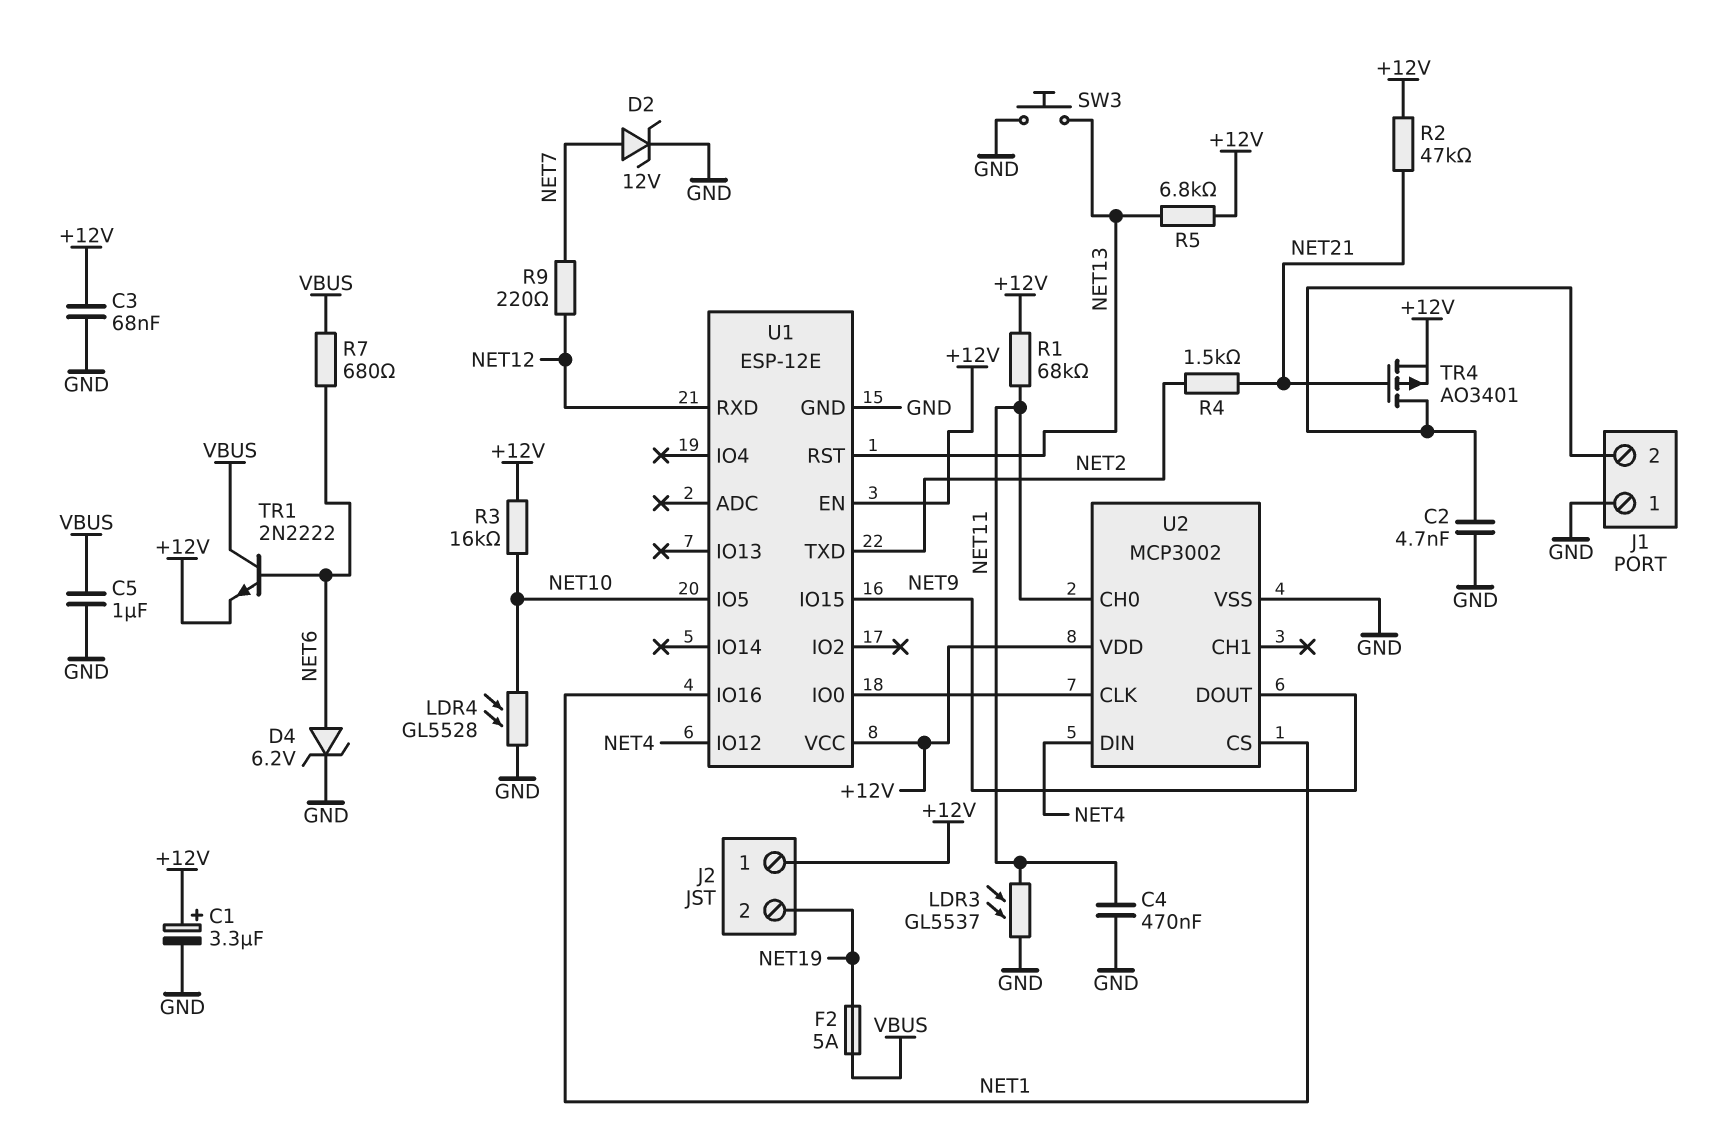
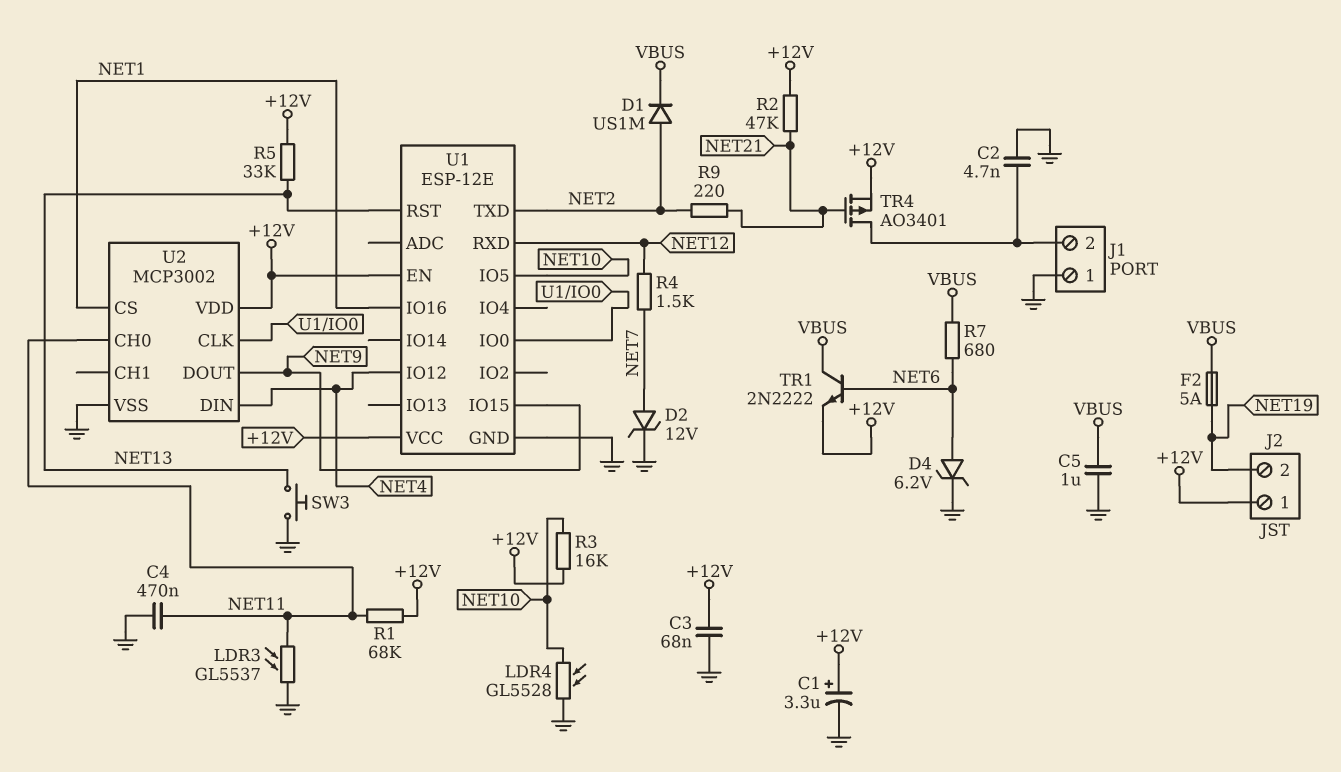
D1: none -> diode US1M (A NET2, K VBUS)
R4: 1.5k (NET2, NET21) -> 1.5k (NET7, NET12)
R5: 6.8k (+12V, NET13) -> 33k (+12V, NET13)
R9: 220 (NET7, NET12) -> 220 (NET2, NET21)

